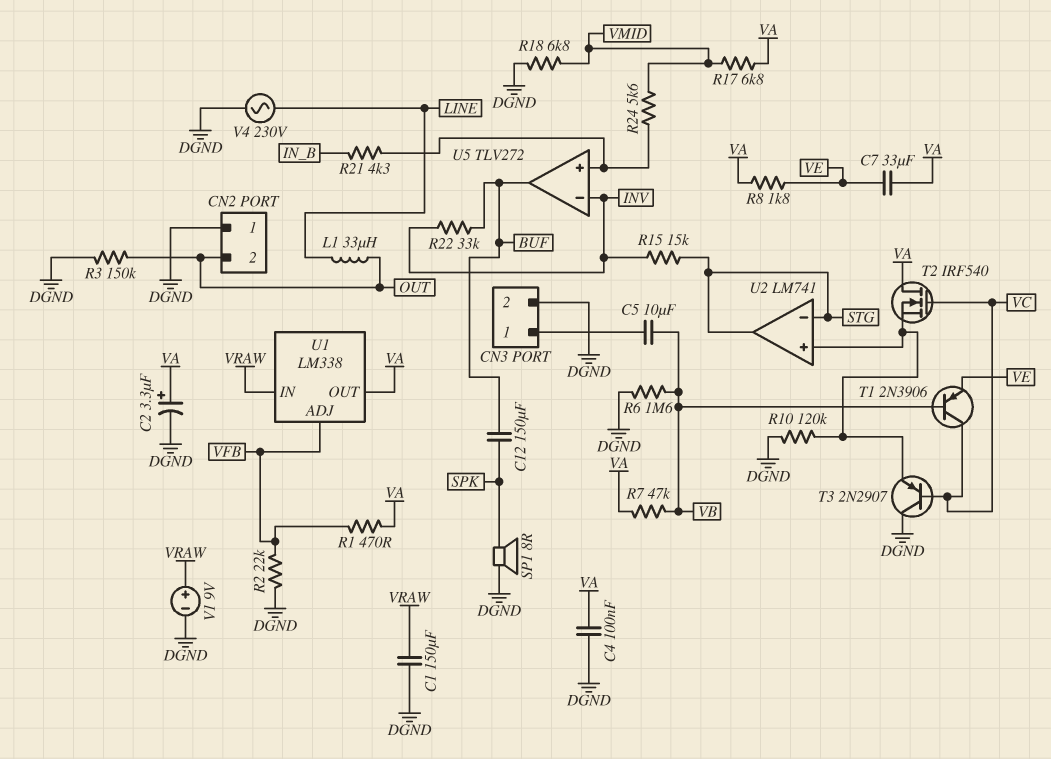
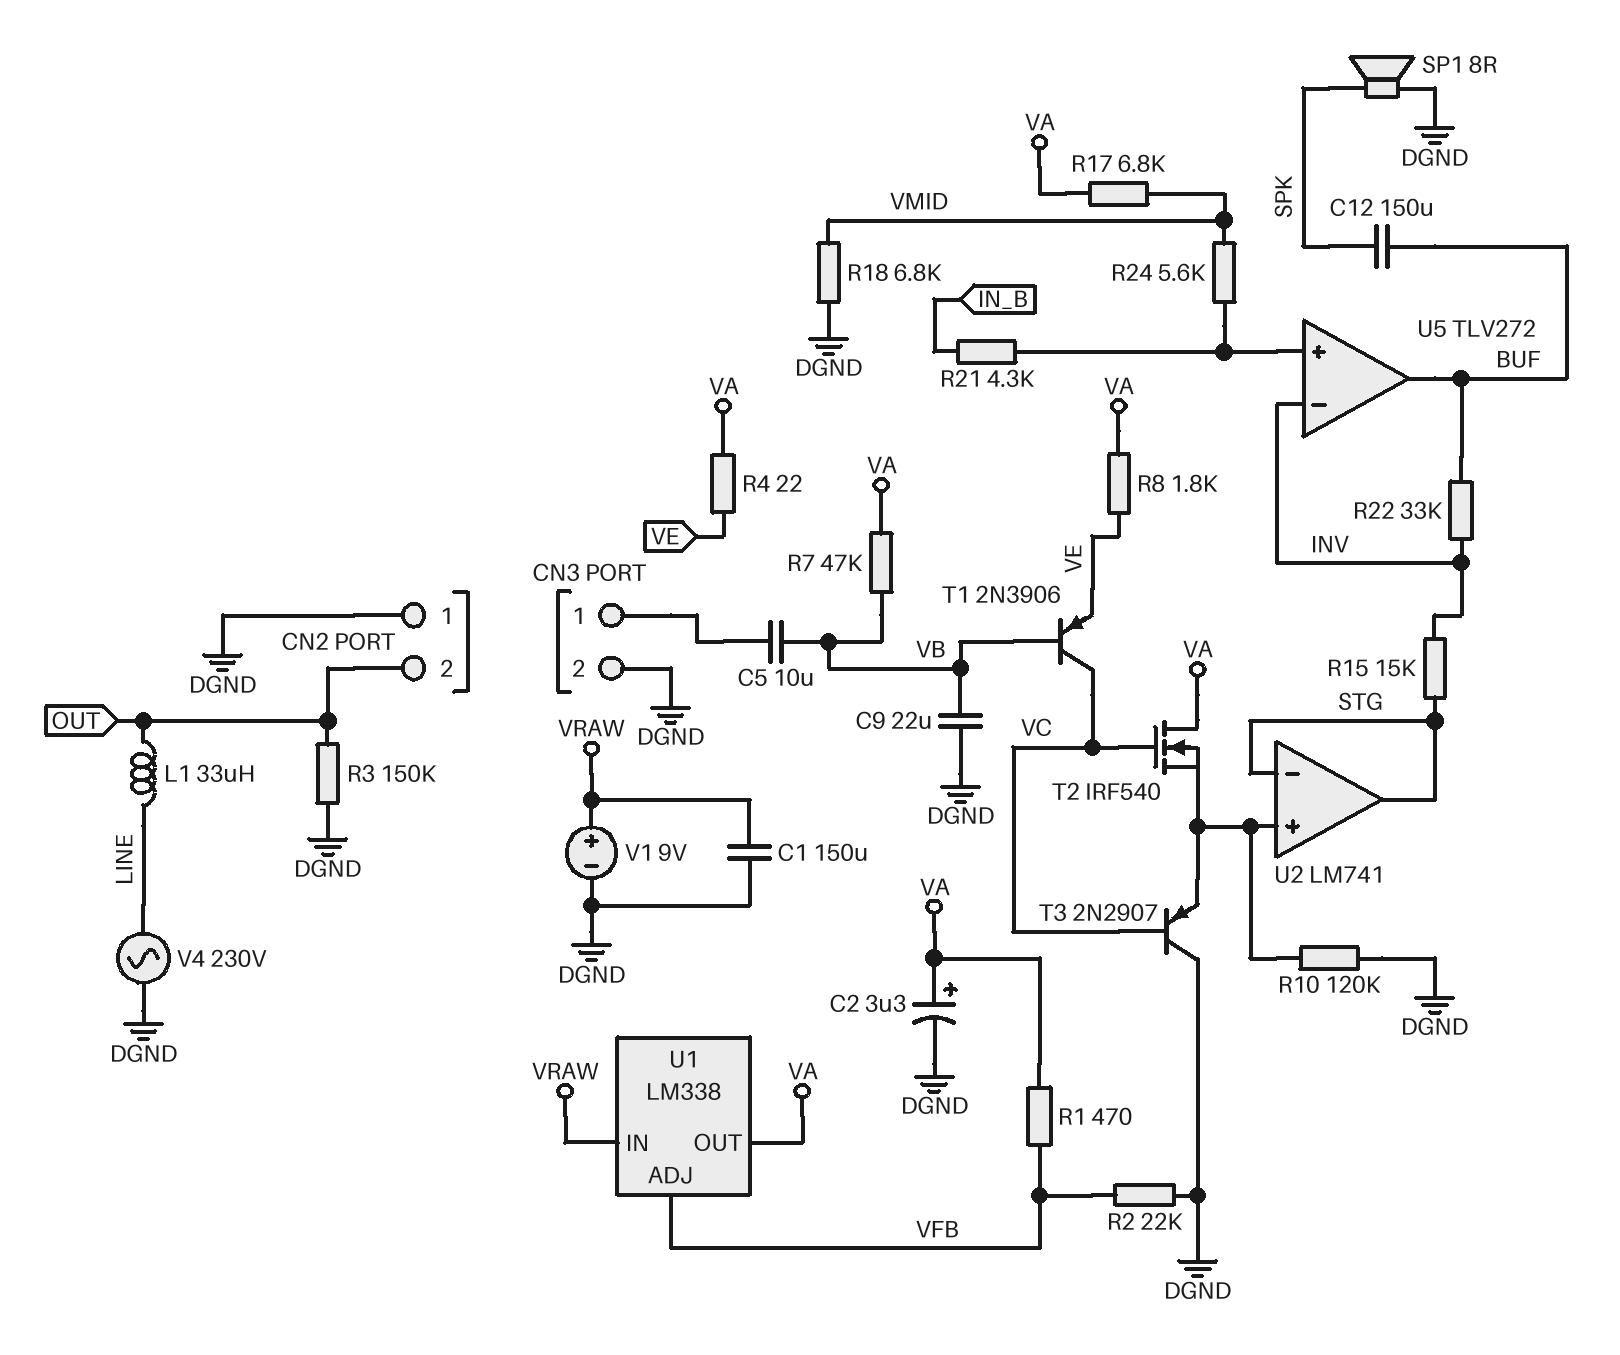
C4: 100nF (DGND, VA) -> none
C7: 33uF (VA, VE) -> none
C9: none -> 22uF (DGND, VB)
R4: none -> 22 (VA, VE)
R6: 1.6M (DGND, VB) -> none

